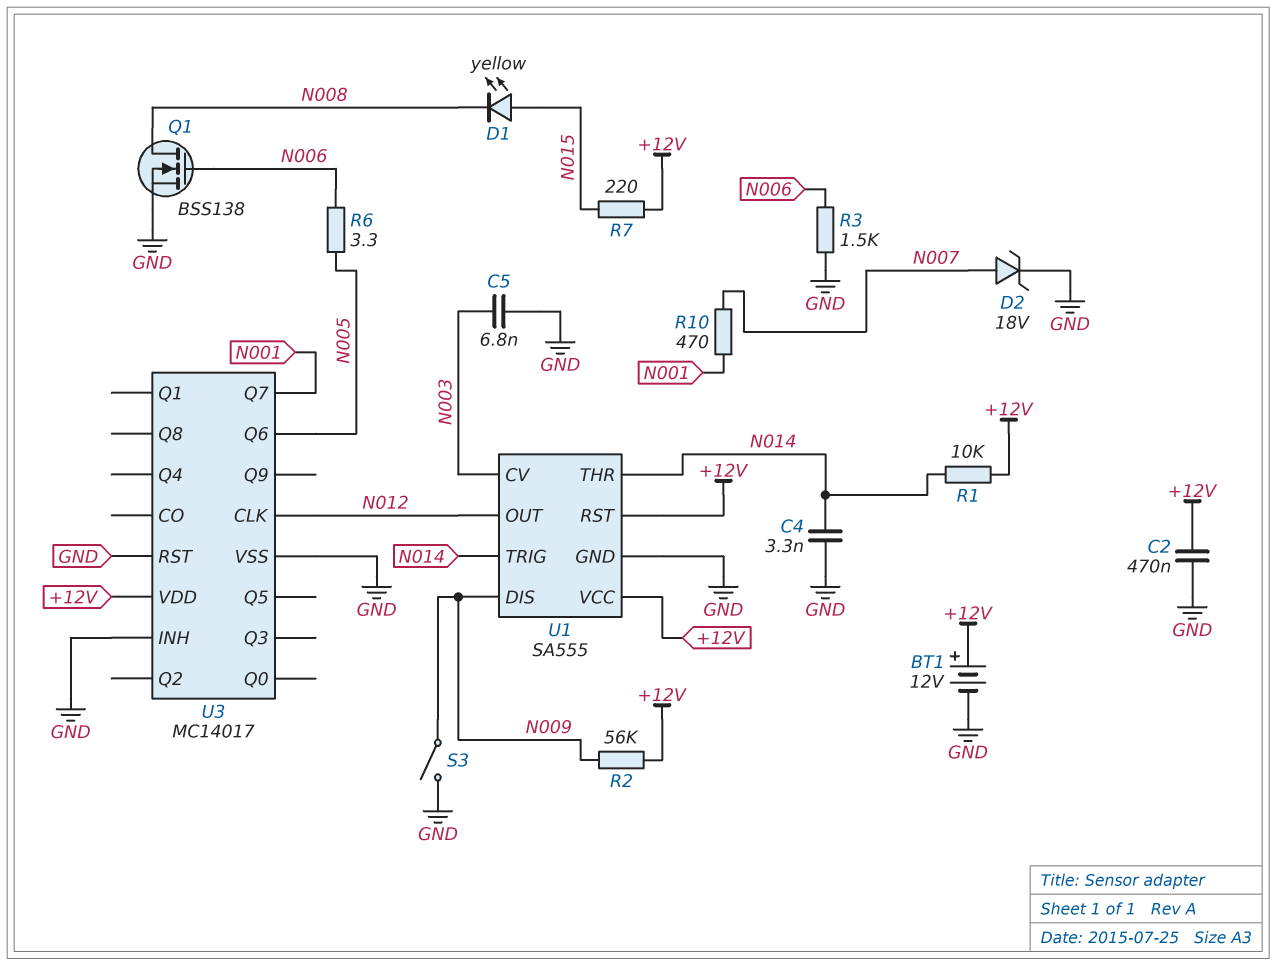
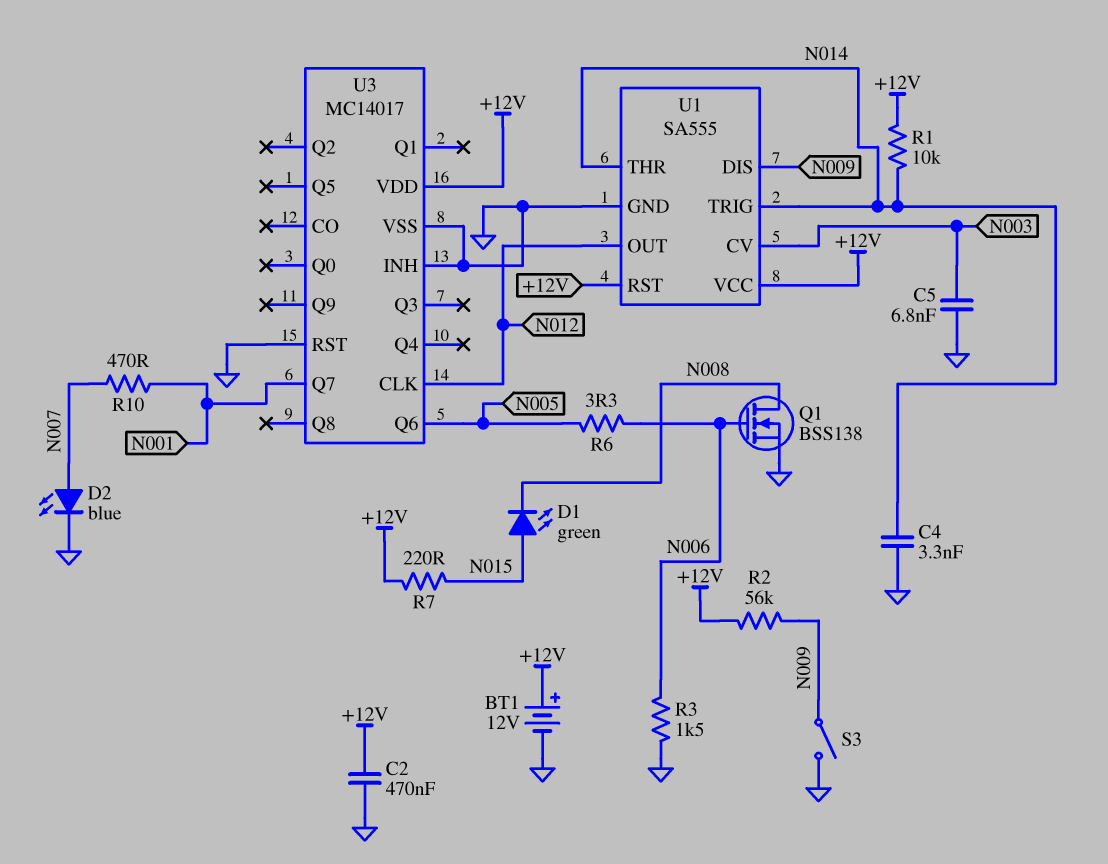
D1: LED yellow (A N015, K N008) -> LED green (A N015, K N008)
D2: zener 18V (A N007, K GND) -> LED blue (A N007, K GND)

